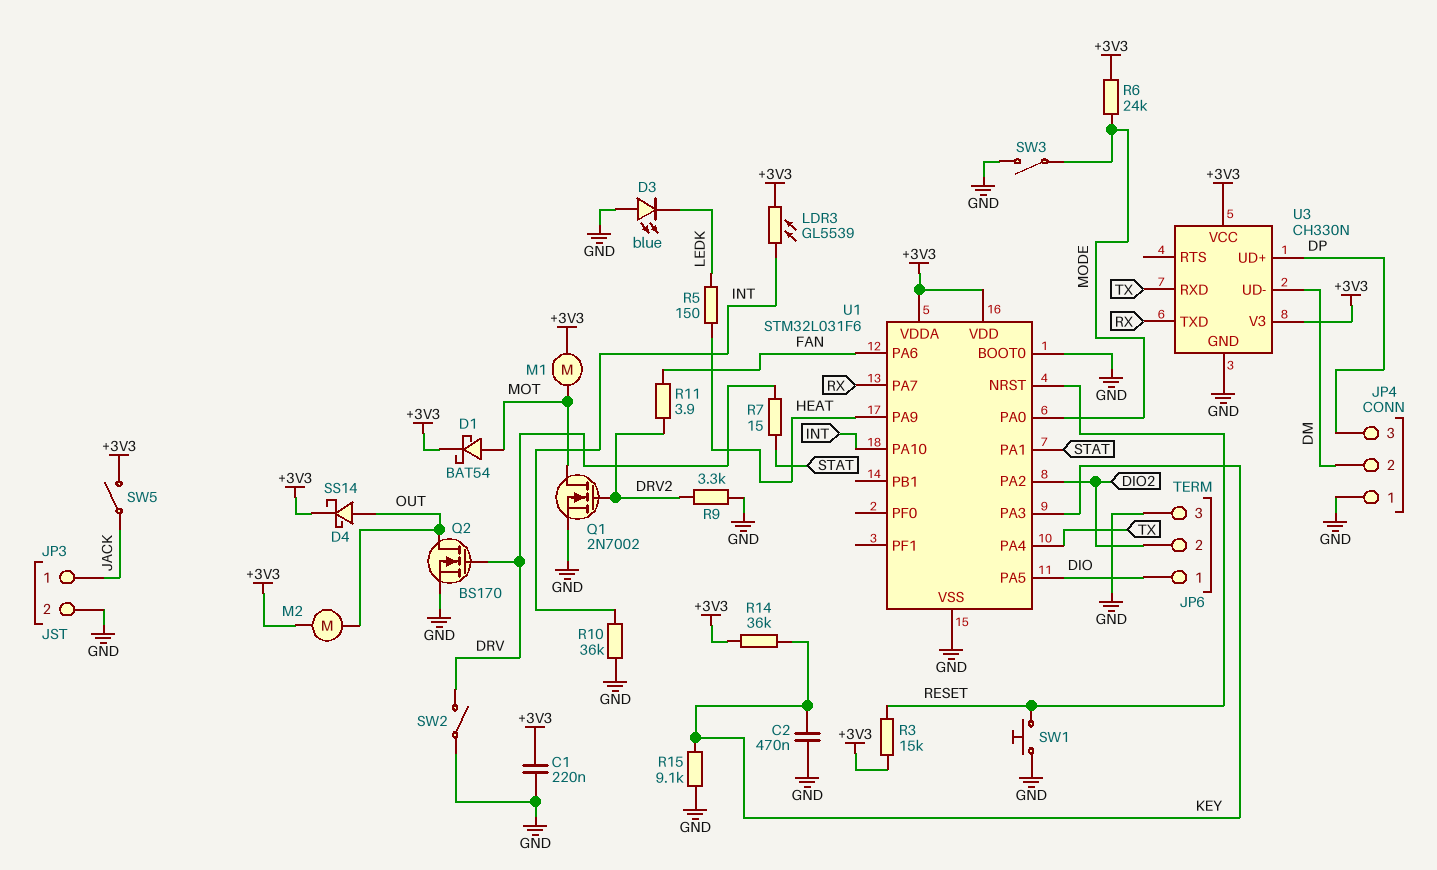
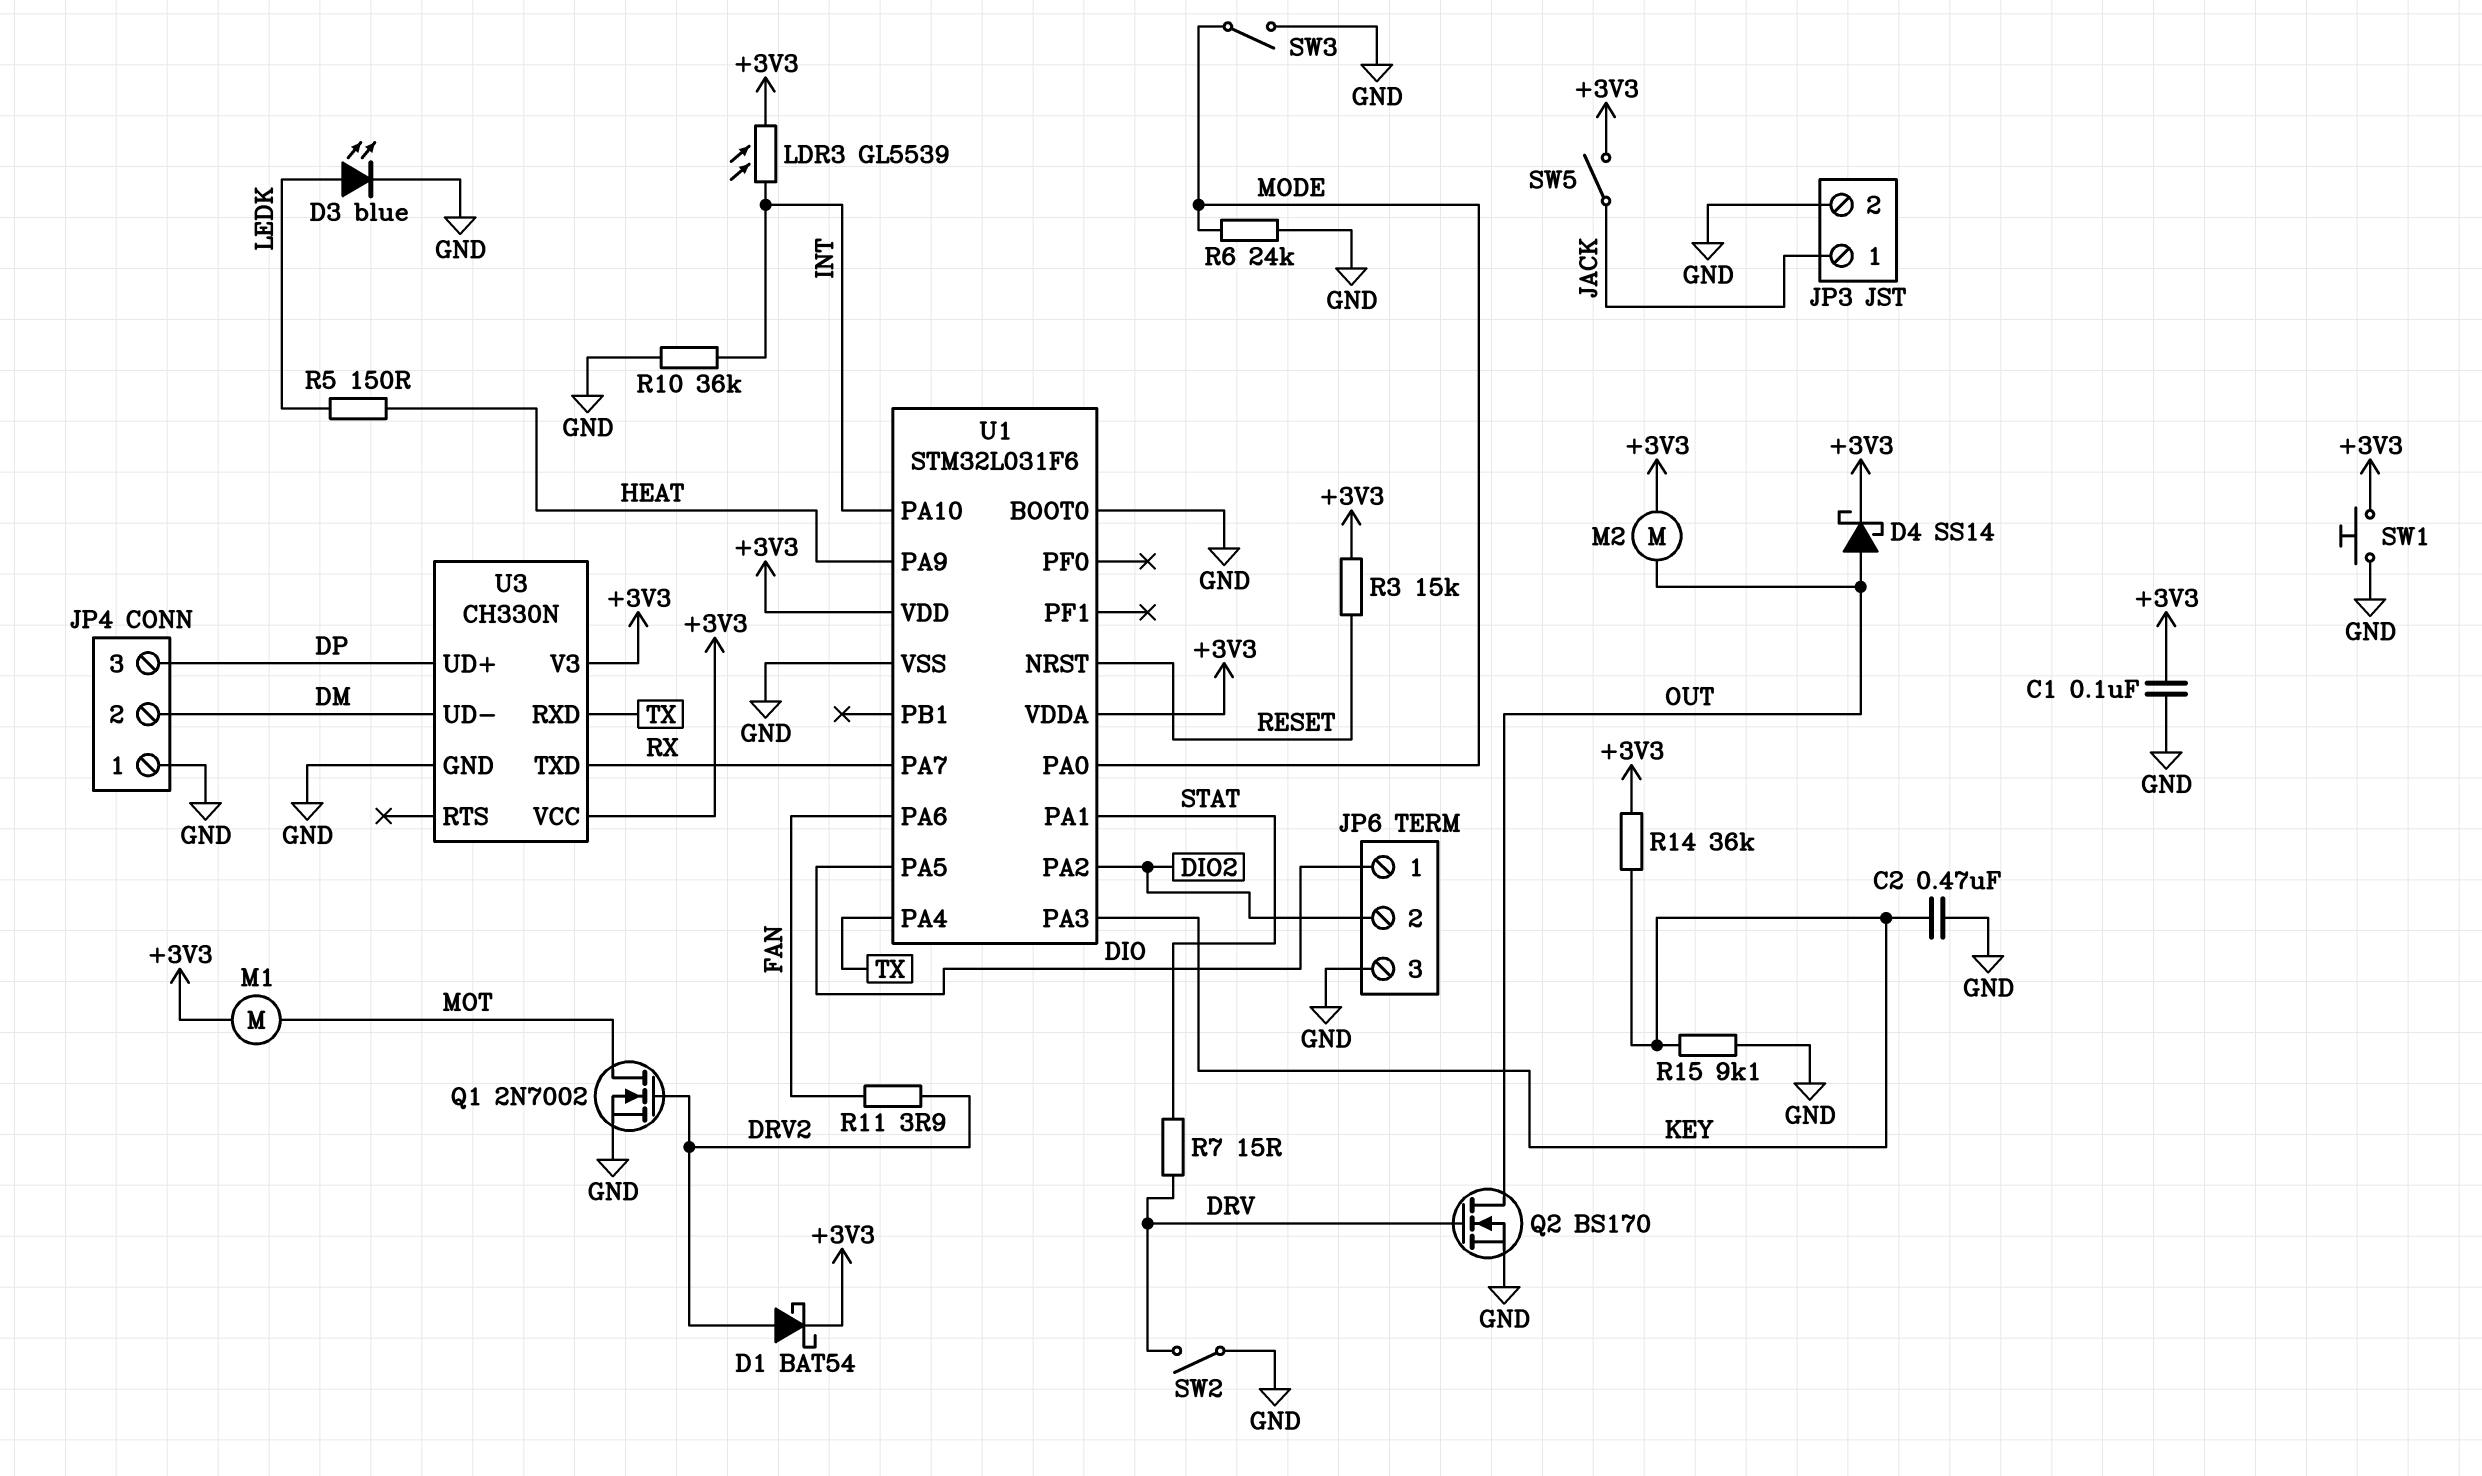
C1: 220nF (+3V3, GND) -> 100nF (+3V3, GND)
D1: schottky BAT54 (A MOT, K +3V3) -> schottky BAT54 (A DRV2, K +3V3)
D3: LED blue (A GND, K LEDK) -> LED blue (A LEDK, K GND)
R6: 24k (+3V3, MODE) -> 24k (GND, MODE)
R9: 3.3k (DRV2, GND) -> none
SW1: button (GND, RESET) -> button (+3V3, GND)

